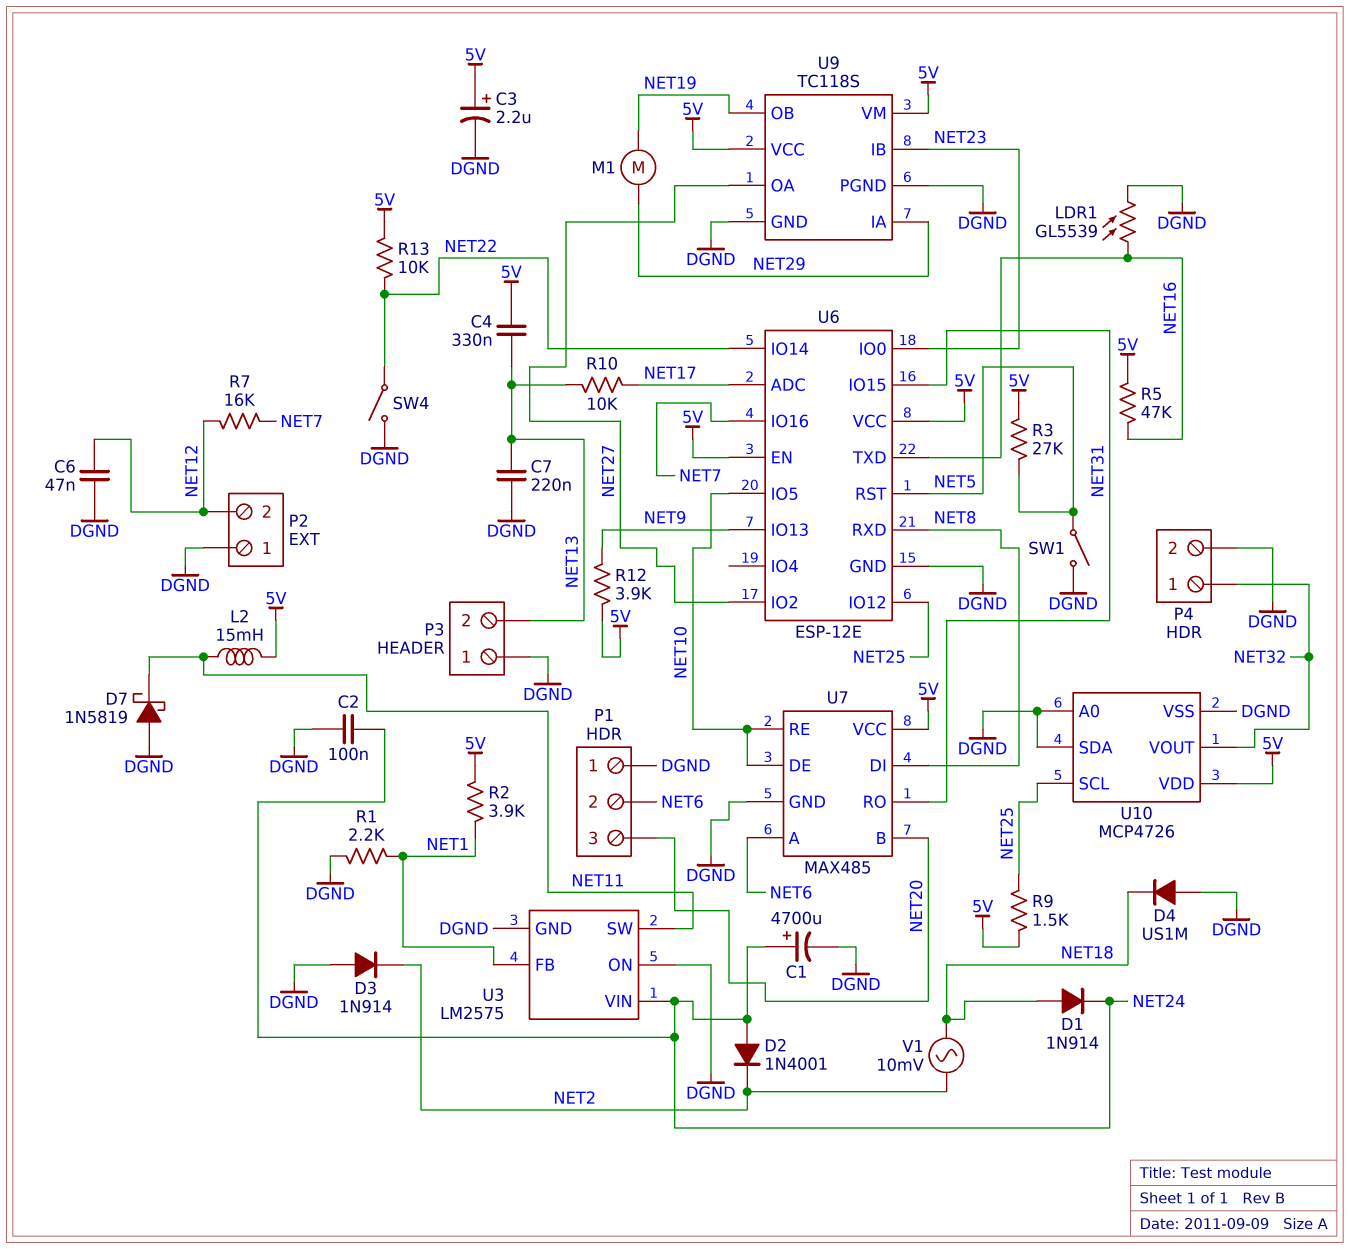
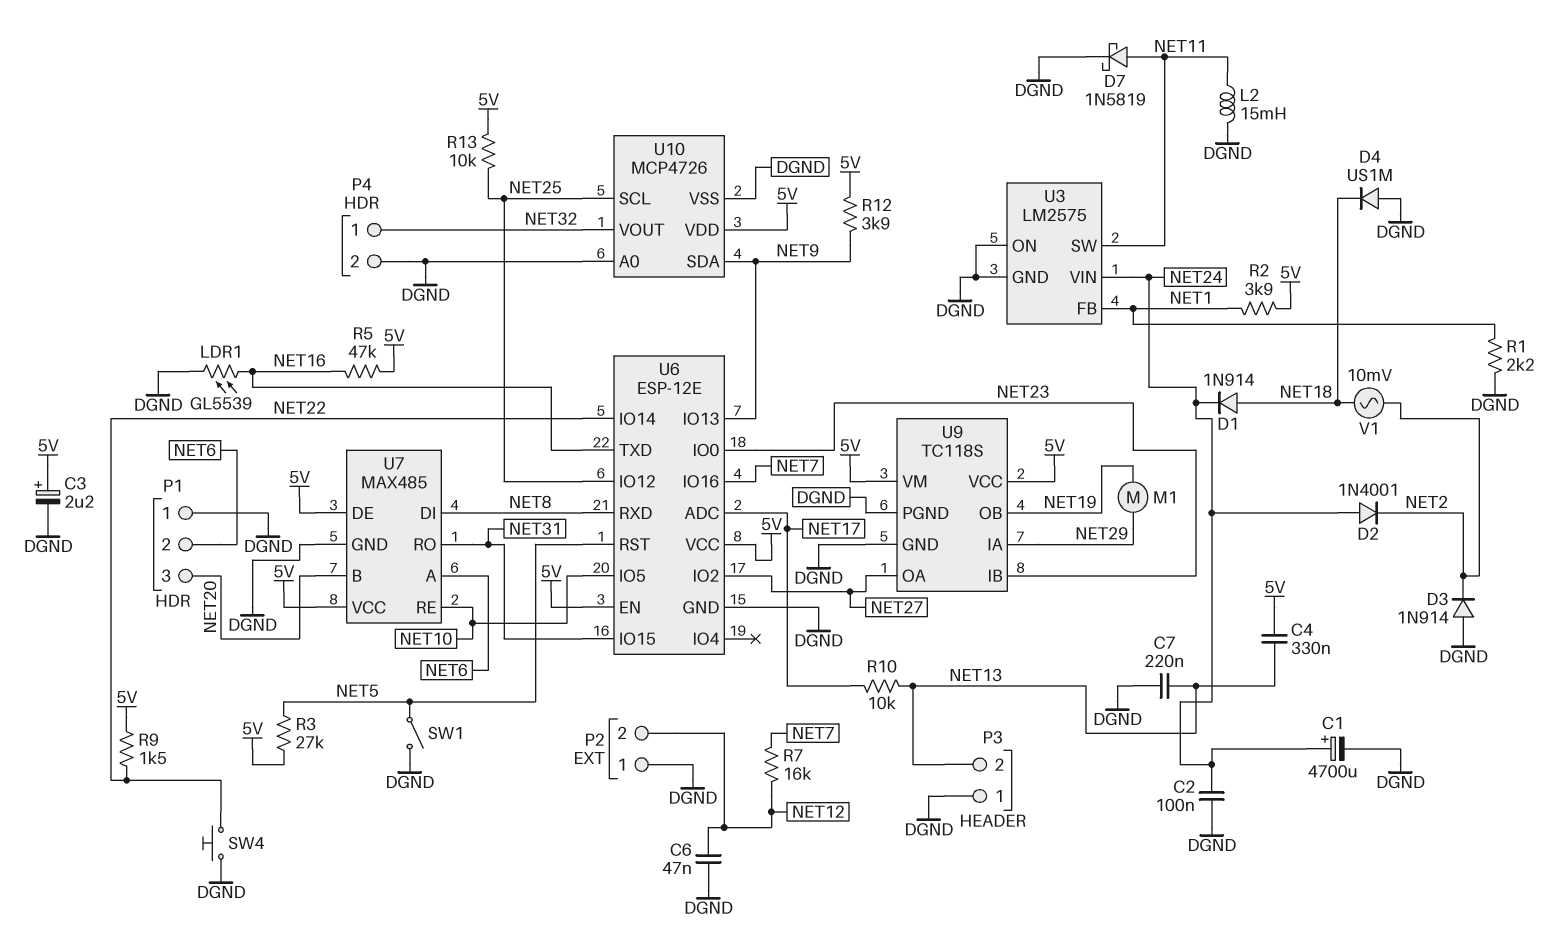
D7: schottky 1N5819 (A DGND, K NET11) -> schottky 1N5819 (A NET11, K DGND)
L2: 15mH (5V, NET11) -> 15mH (DGND, NET11)
R9: 1.5k (5V, NET25) -> 1.5k (5V, NET22)
R13: 10k (5V, NET22) -> 10k (5V, NET25)
SW4: switch (DGND, NET22) -> button (DGND, NET22)
U7 pin DE: NET10 -> 5V
U10 pin SDA: DGND -> NET9

